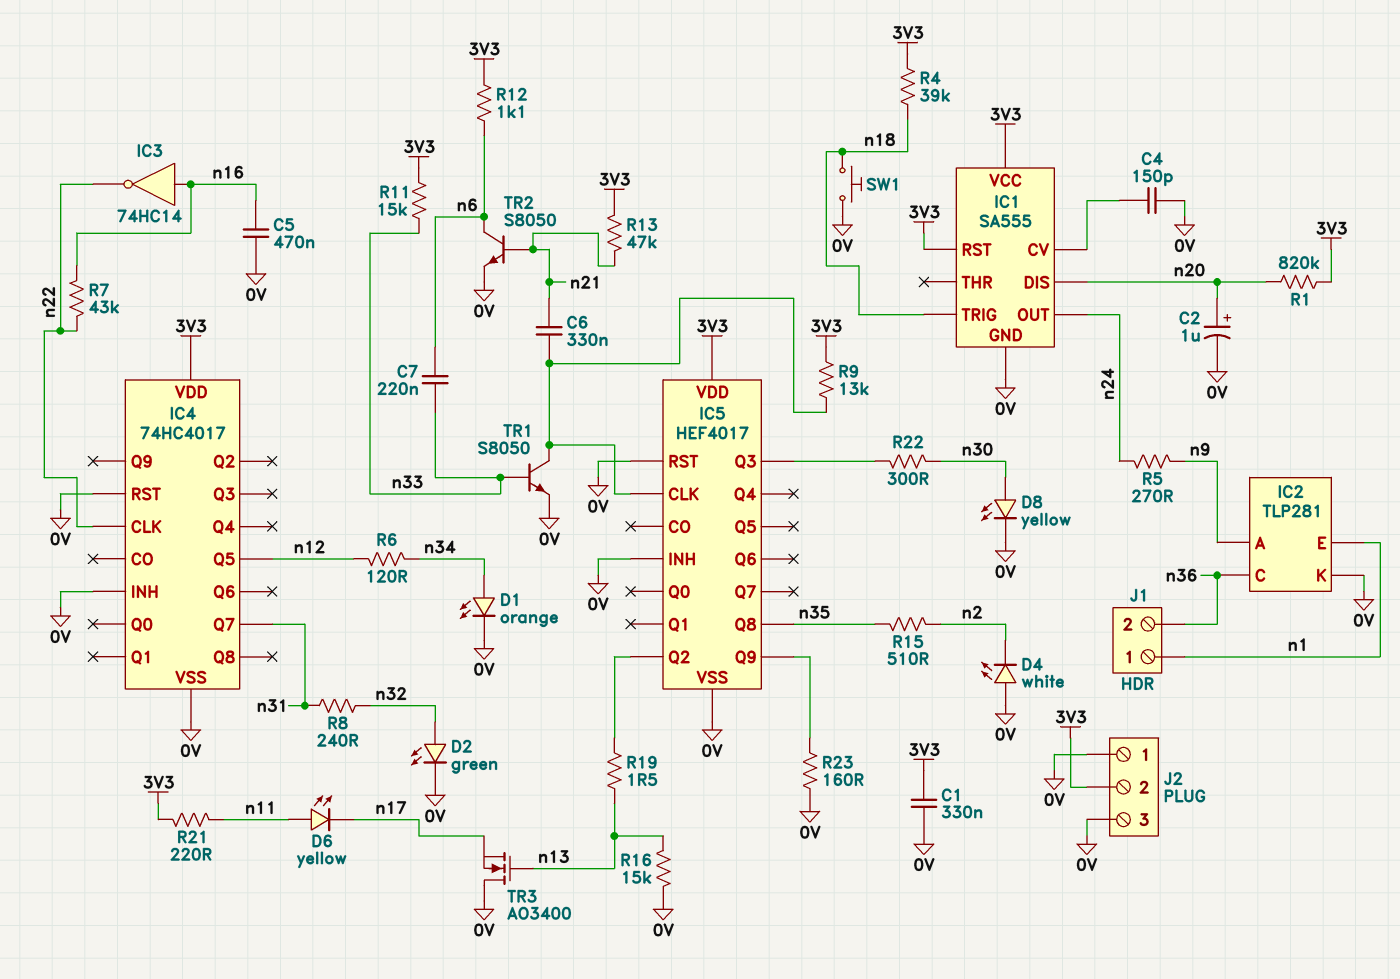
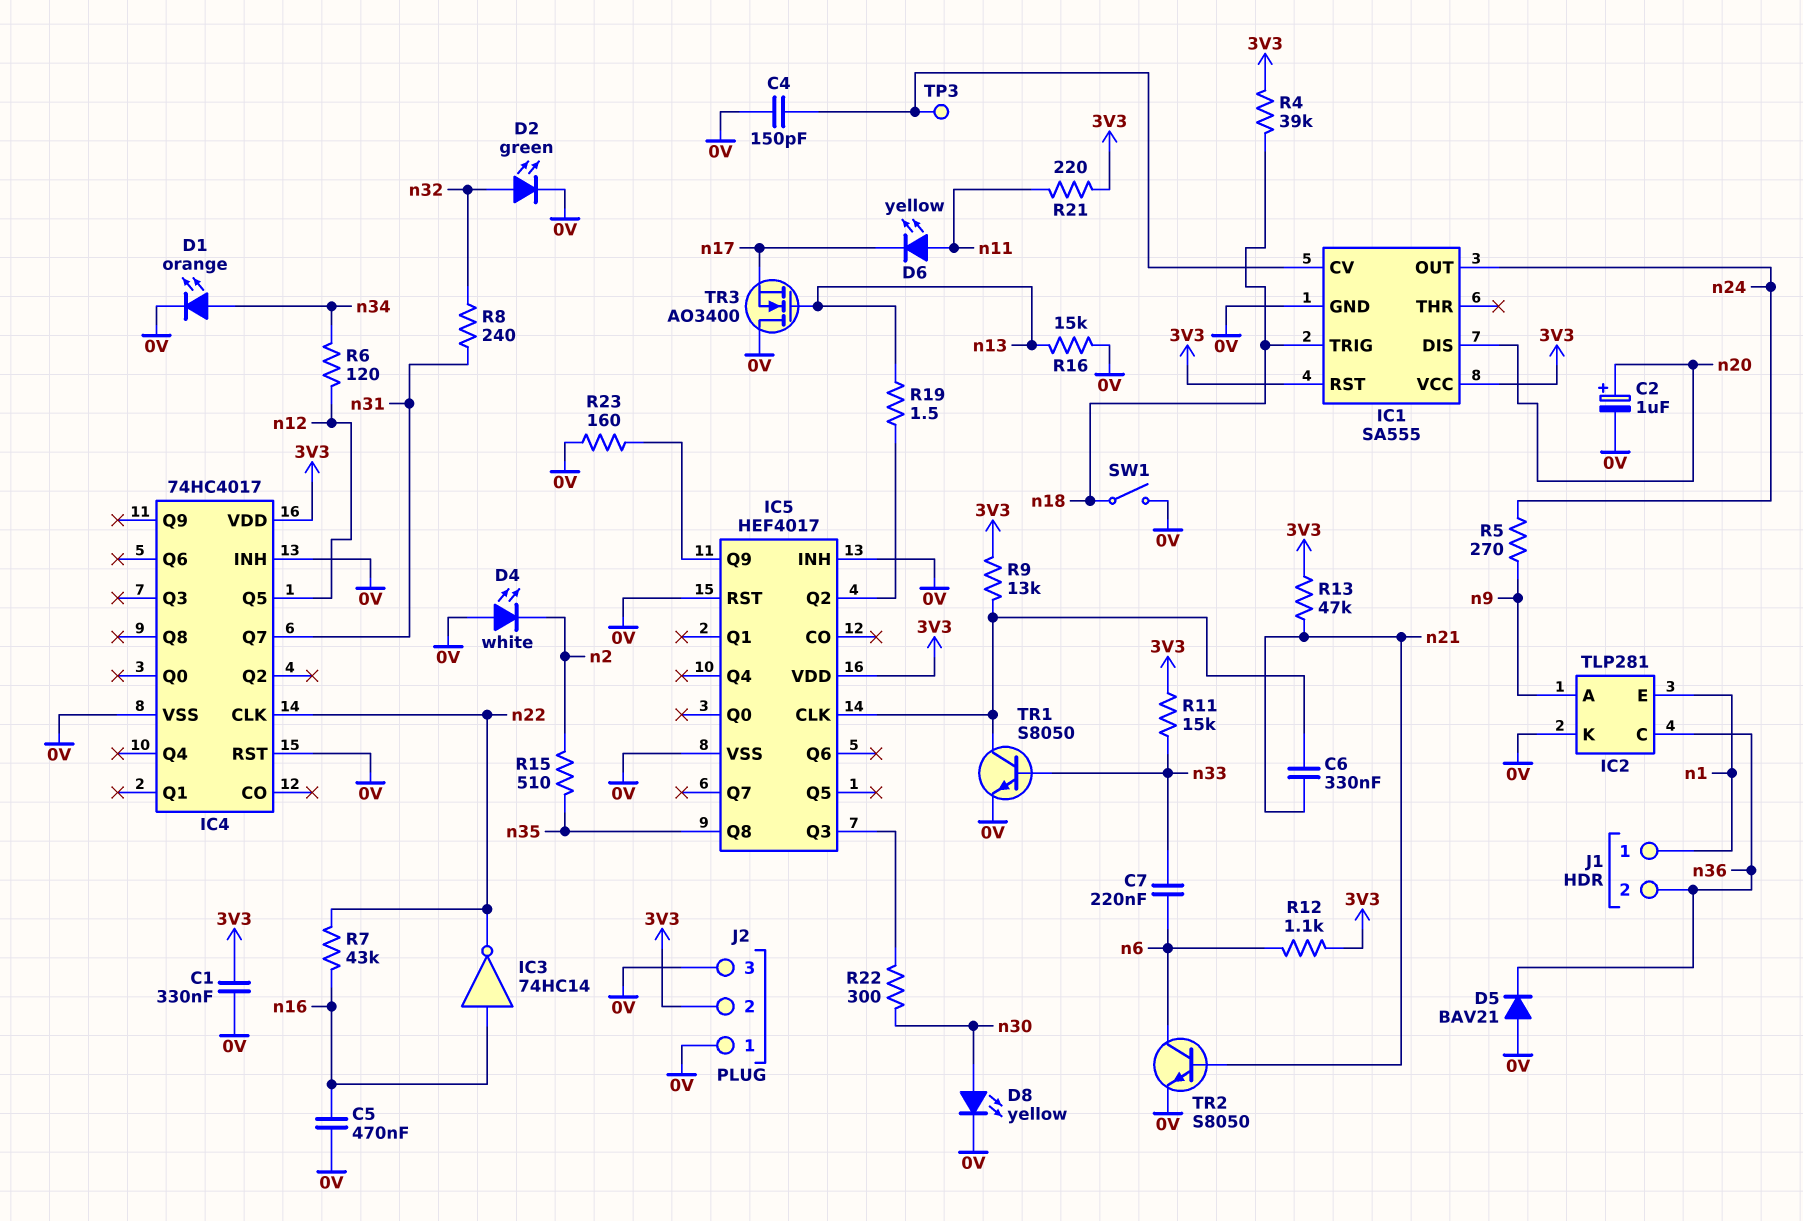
D5: none -> diode BAV21 (A 0V, K n36)
R1: 820k (3V3, n20) -> none
SW1: button (0V, n18) -> switch (0V, n18)
TP3: none -> test point (IC1/CV)

